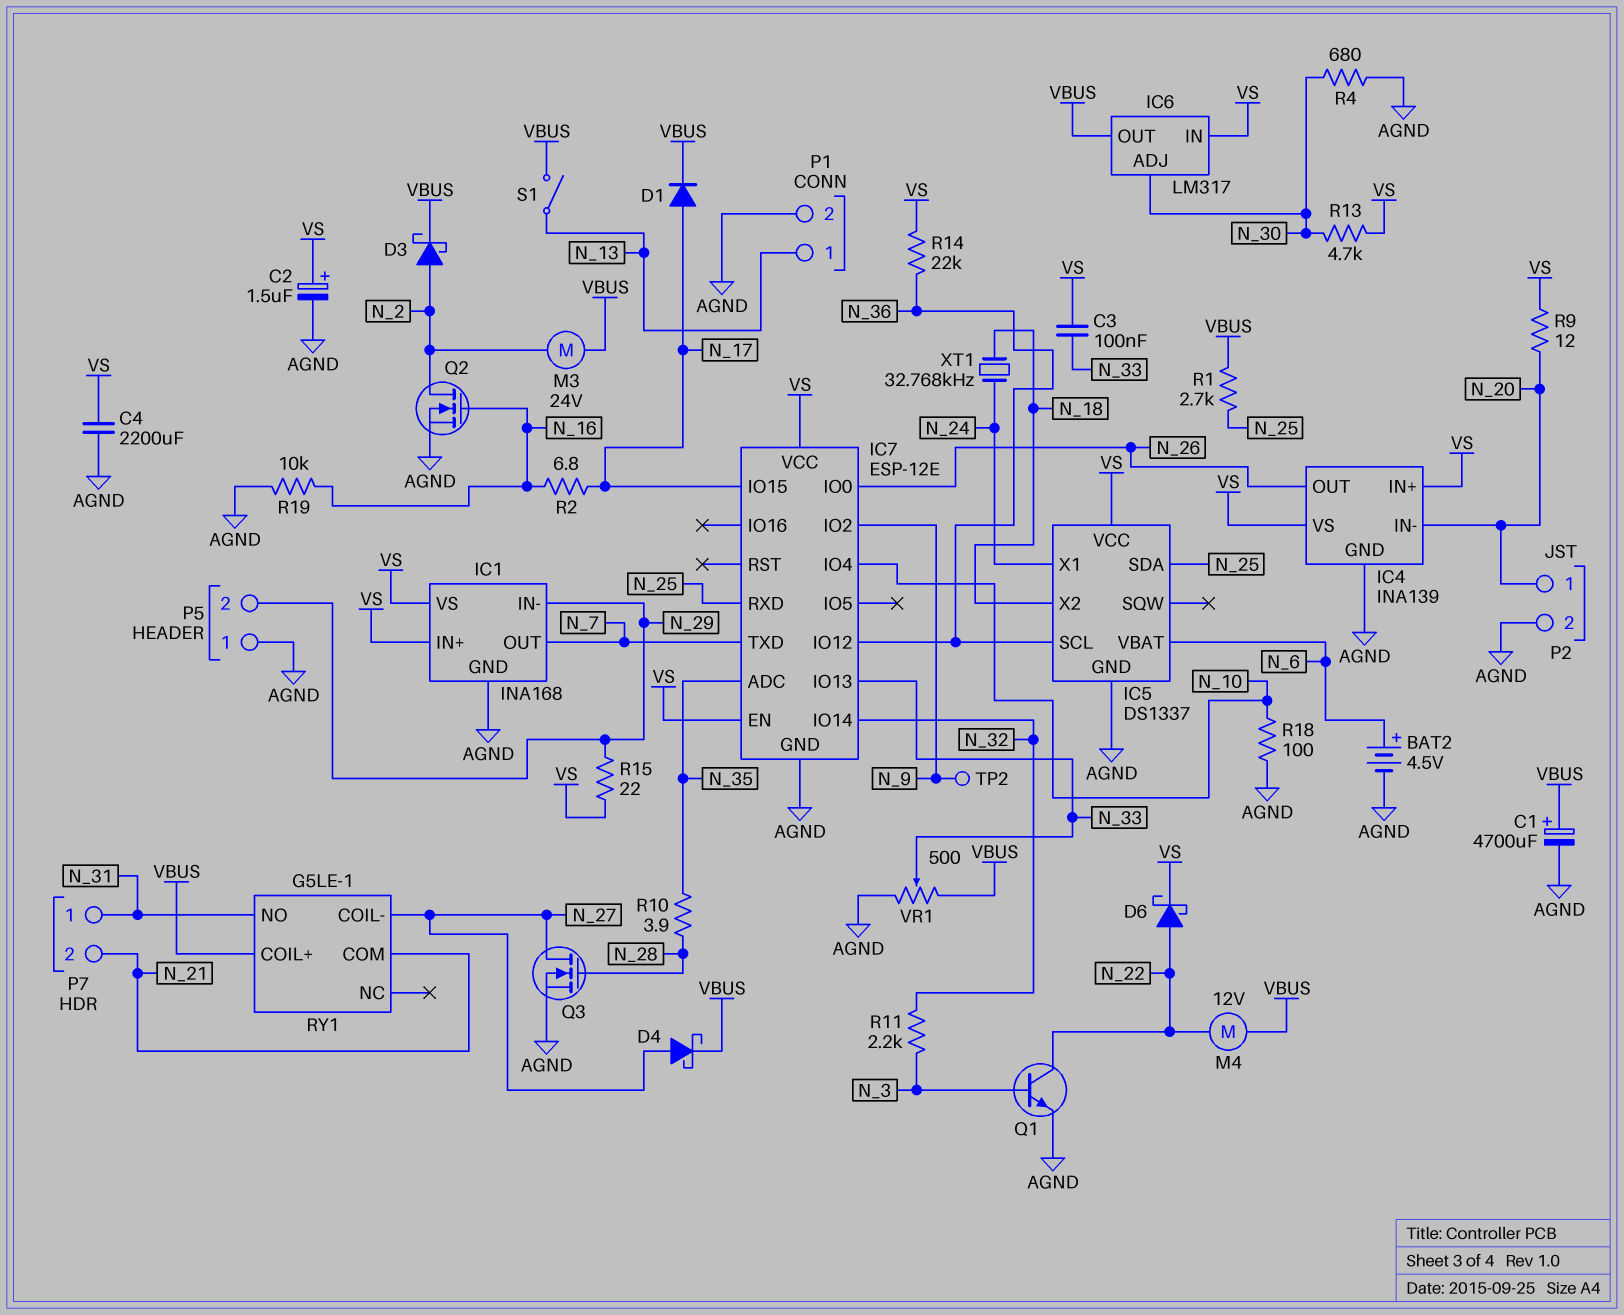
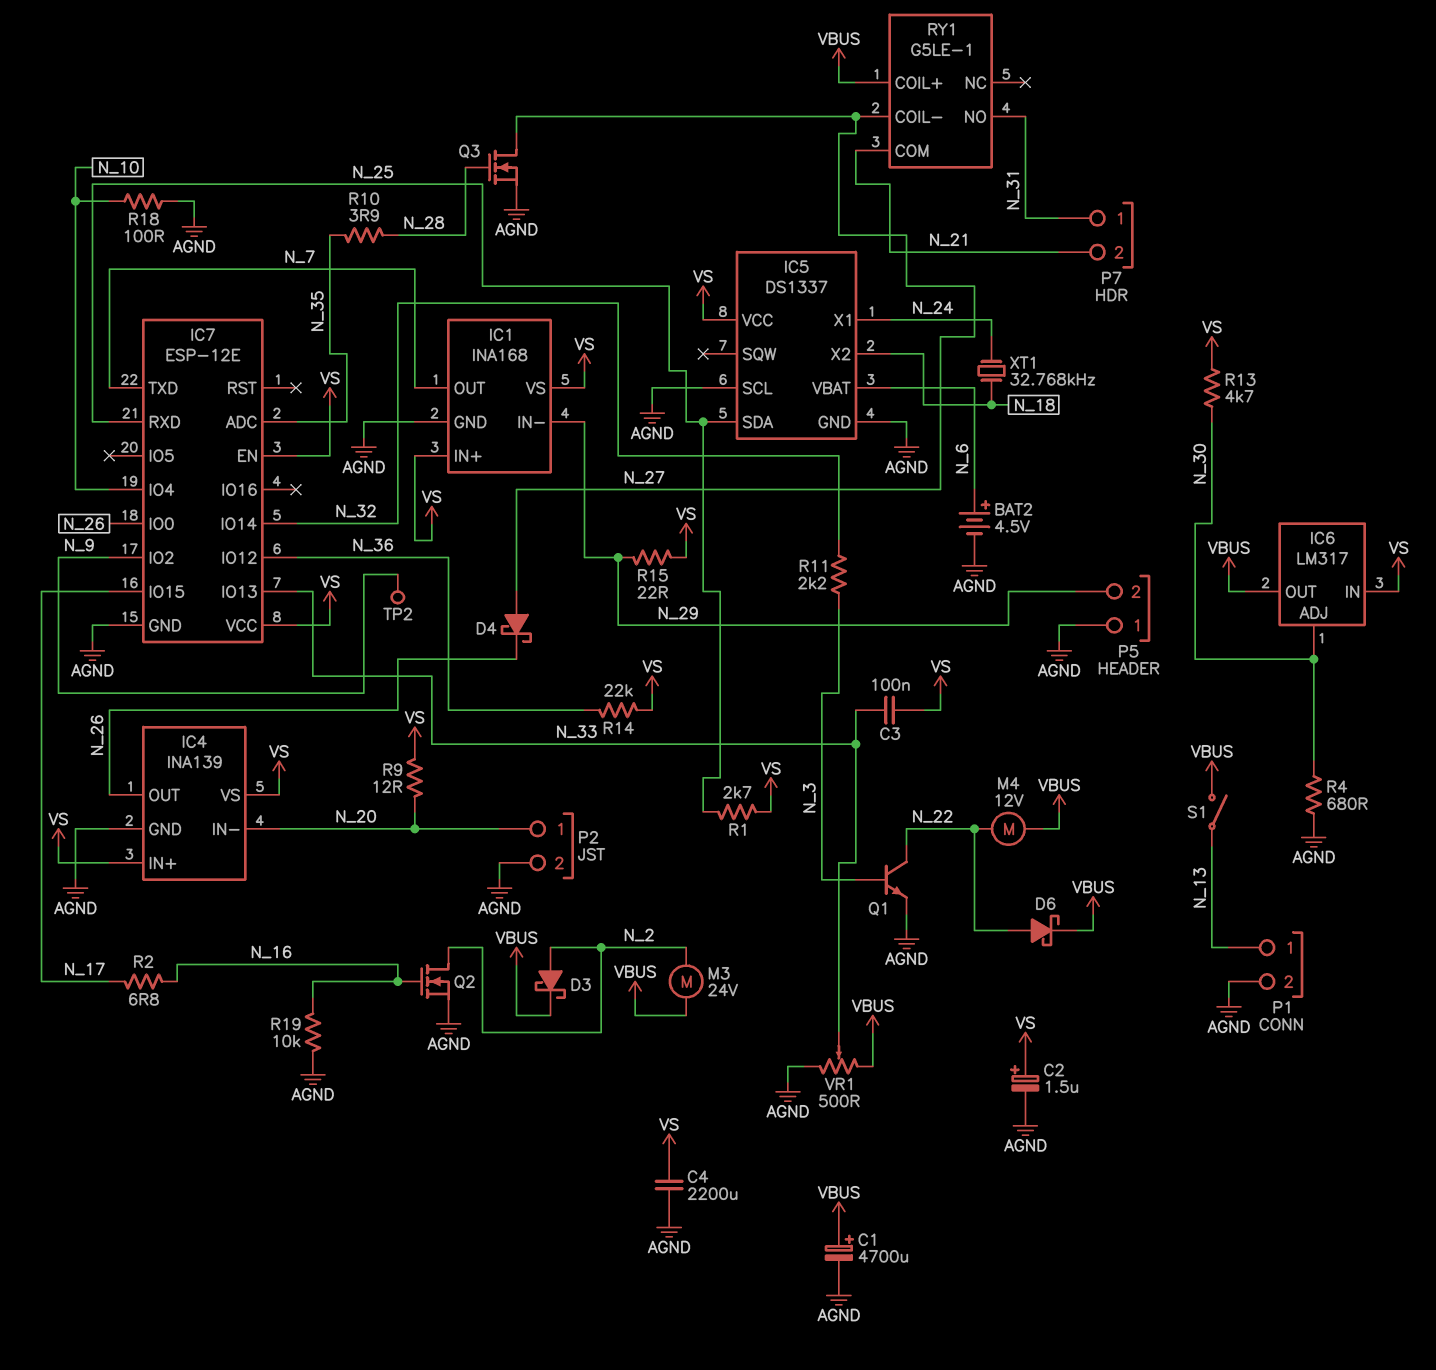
D1: diode (A N_17, K VBUS) -> none
D4: schottky (A N_27, K VBUS) -> schottky (A N_27, K N_26)
D6: schottky (A N_22, K VS) -> schottky (A N_22, K VBUS)
IC5 pin SCL: N_36 -> AGND
R1: 2.7k (N_25, VBUS) -> 2.7k (N_25, VS)

